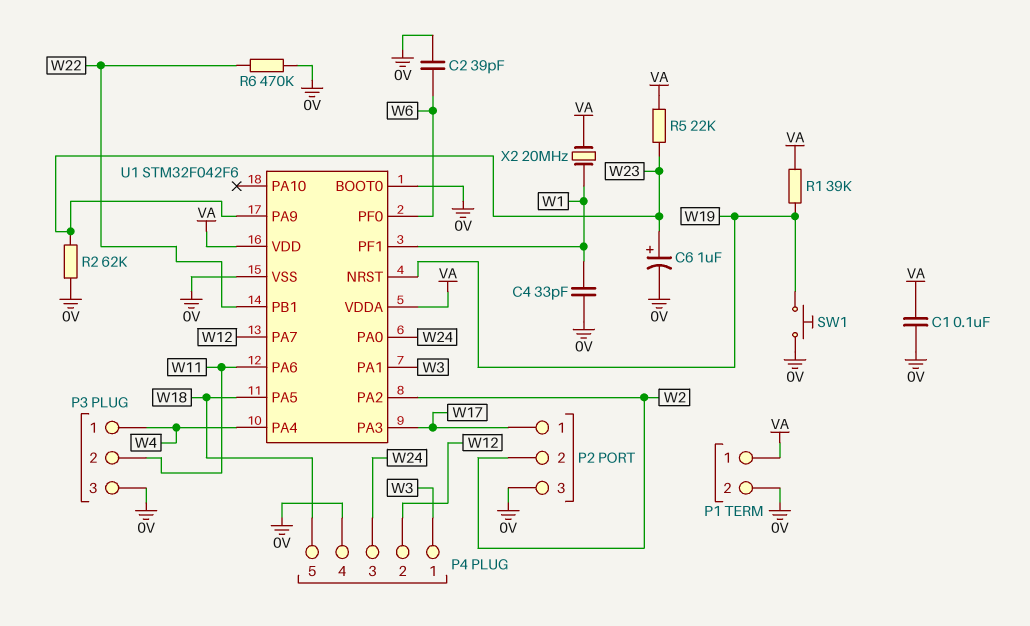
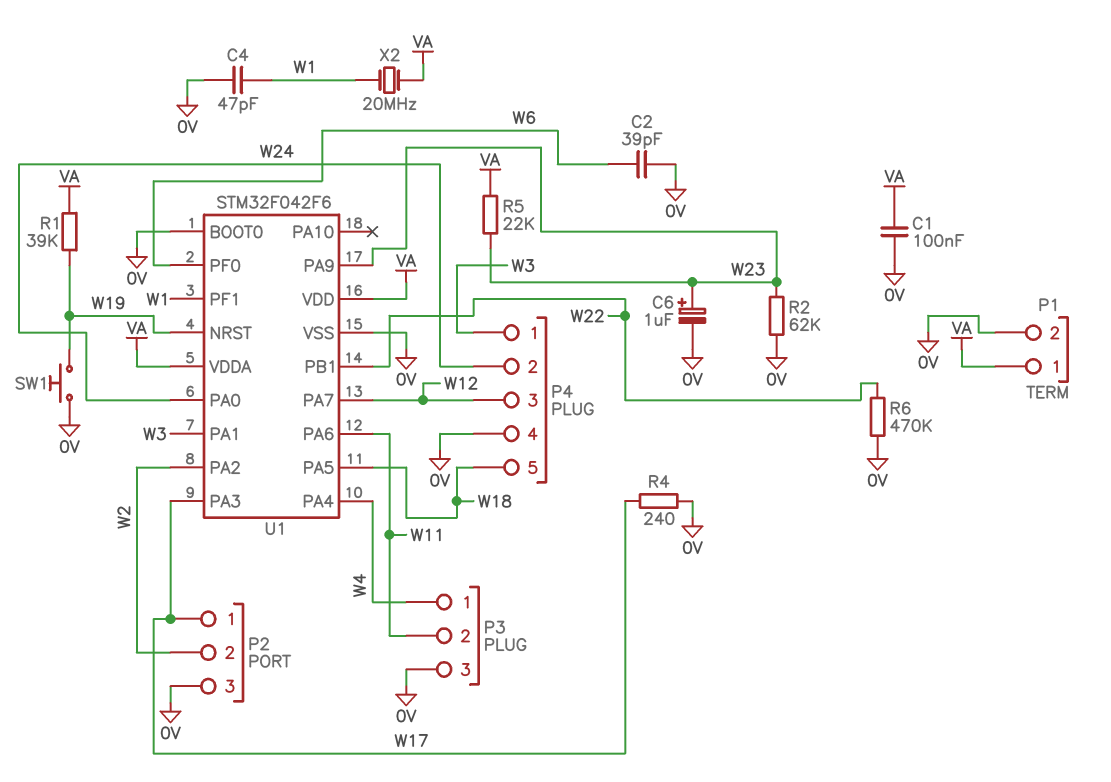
C4: 33pF (0V, W1) -> 47pF (0V, W1)
P4 pin 2: W12 -> W24
P4 pin 3: W24 -> W12
R4: none -> 240 (0V, W17)

